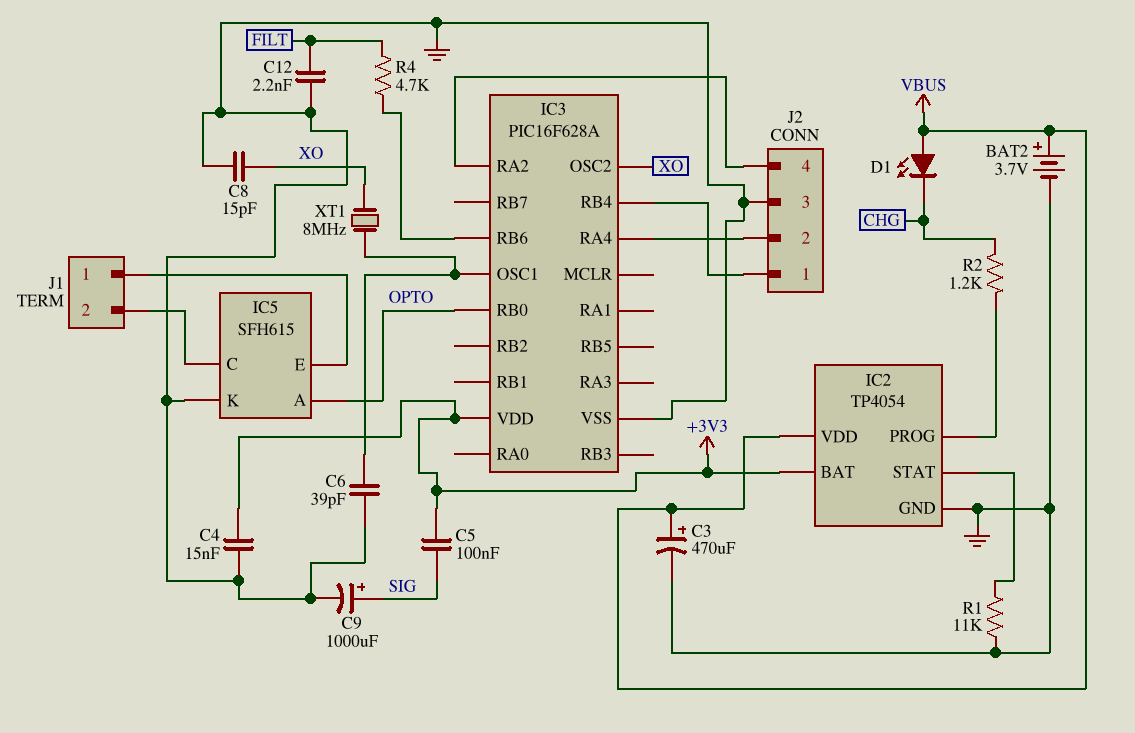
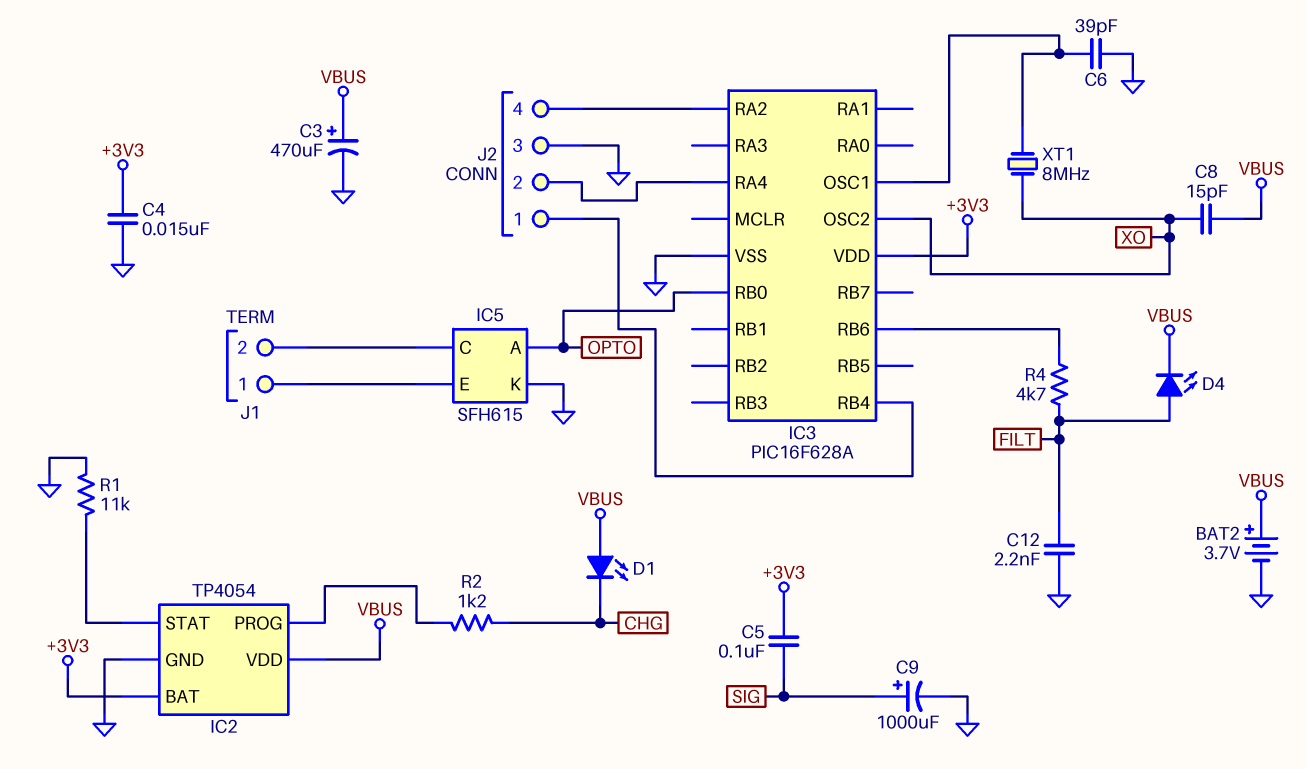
C8: 15pF (GND, XO) -> 15pF (VBUS, XO)
D4: none -> LED (A FILT, K VBUS)

